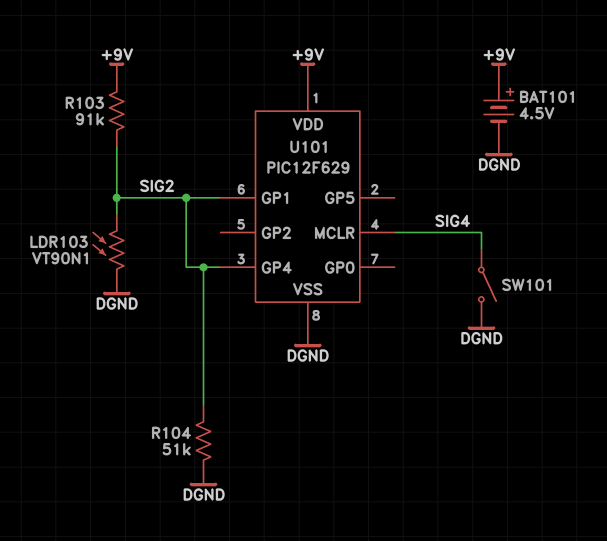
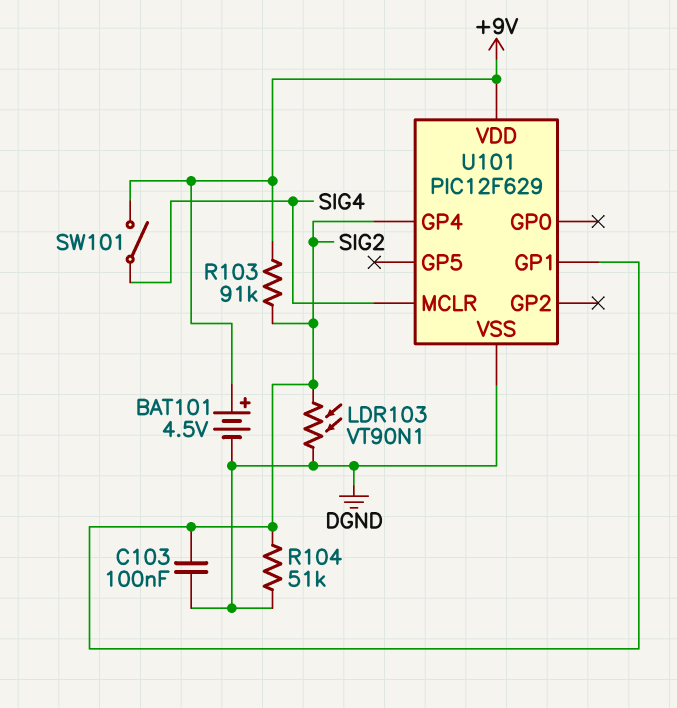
C103: none -> 100nF (DGND, SIG2)
SW101: switch (DGND, SIG4) -> switch (+9V, SIG4)

